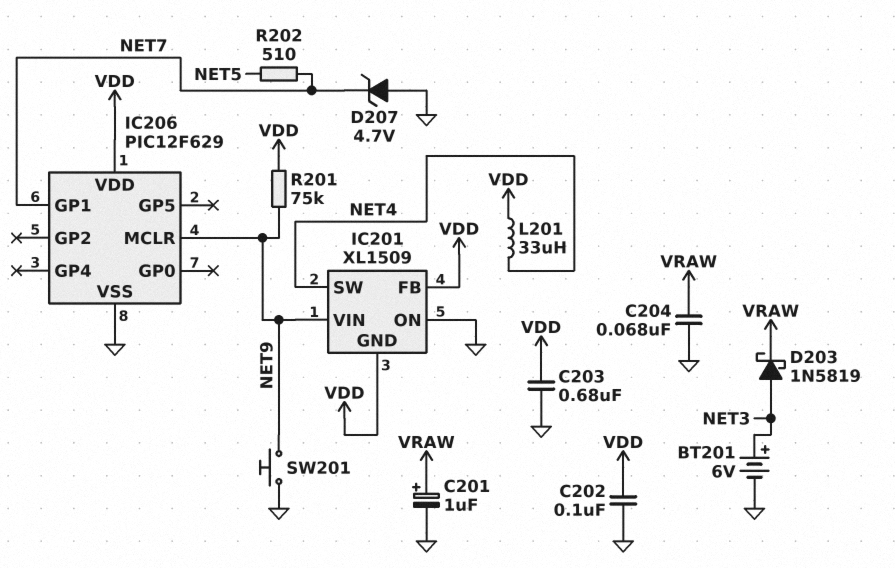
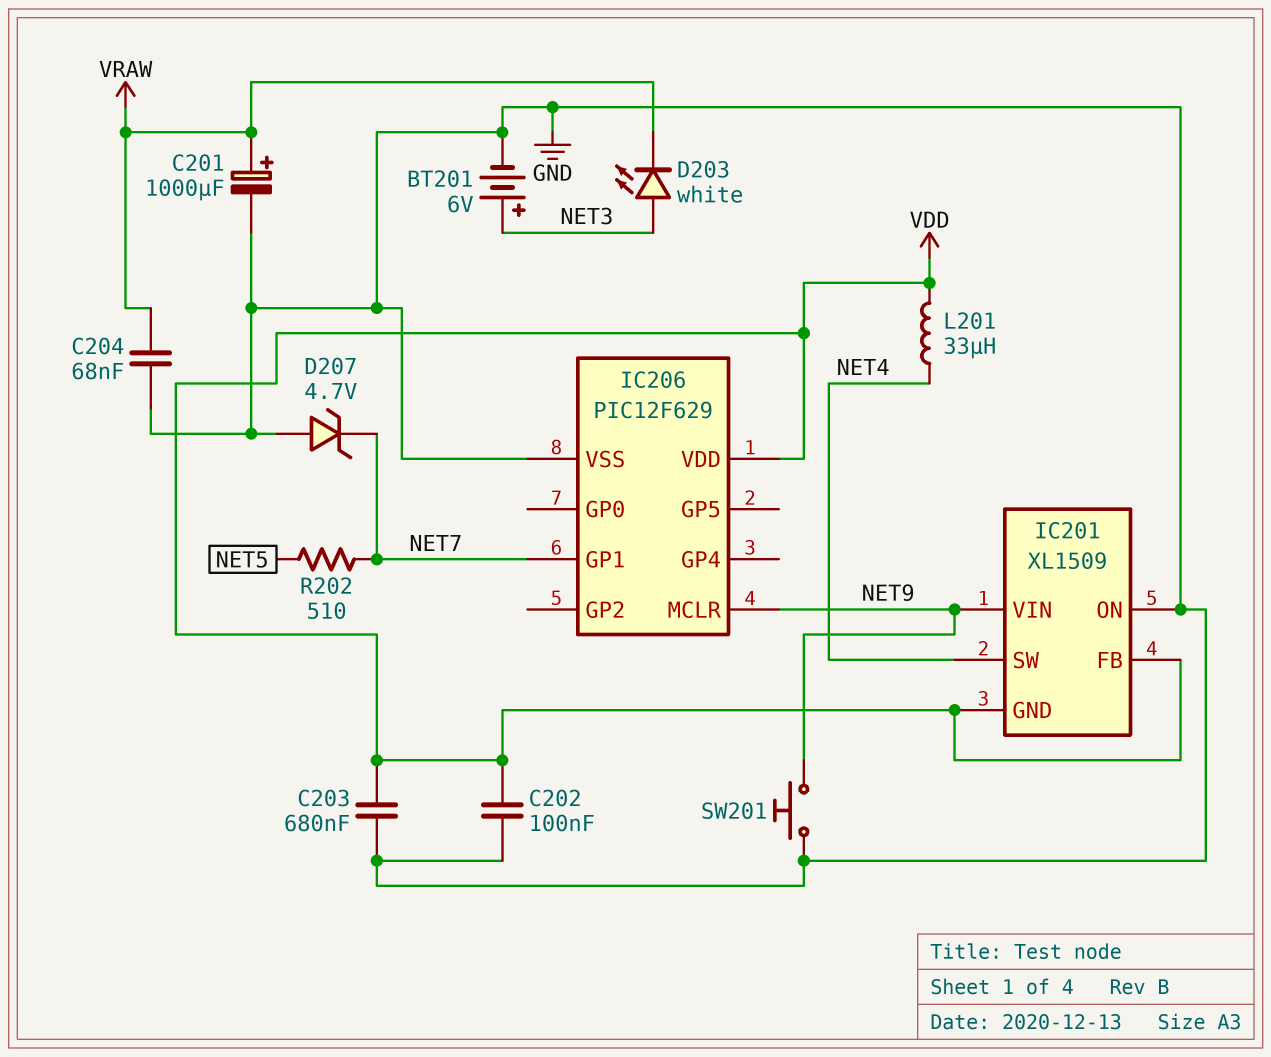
C201: 1uF (plus VRAW, minus GND) -> 1000uF (plus VRAW, minus GND)
D203: schottky 1N5819 (A NET3, K VRAW) -> LED white (A NET3, K VRAW)
R201: 75k (NET9, VDD) -> none

